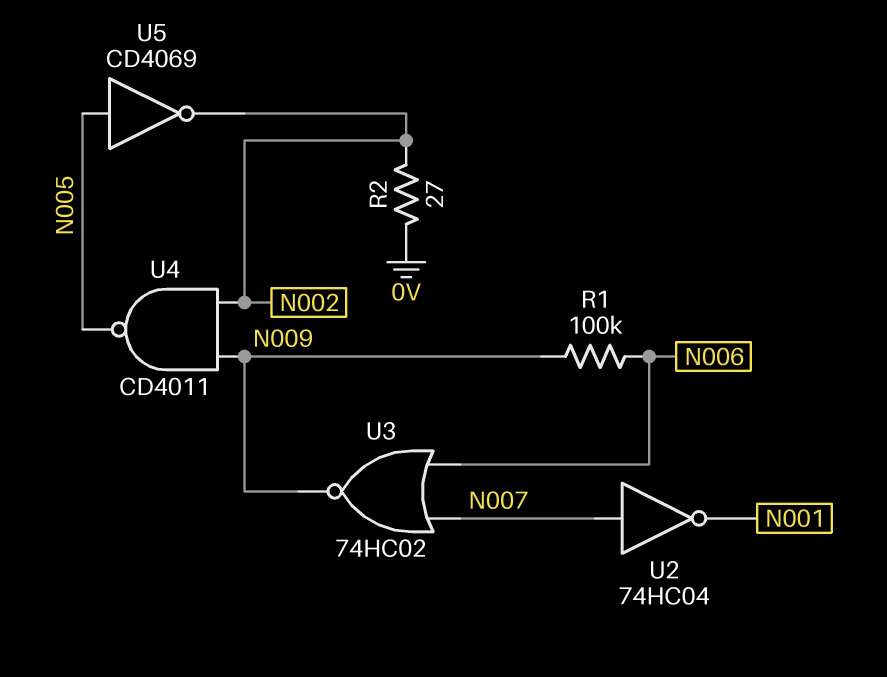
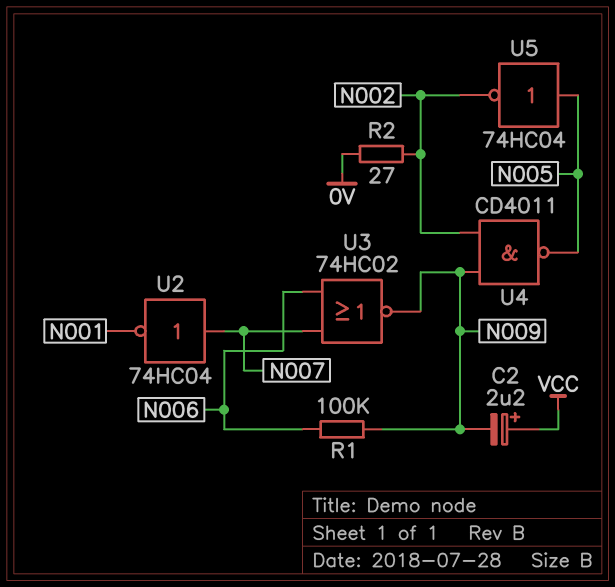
C2: none -> 2.2uF (plus VCC, minus N009)
U5: NOT CD4069 (in N005, out N002) -> NOT 74HC04 (in N005, out N002)

